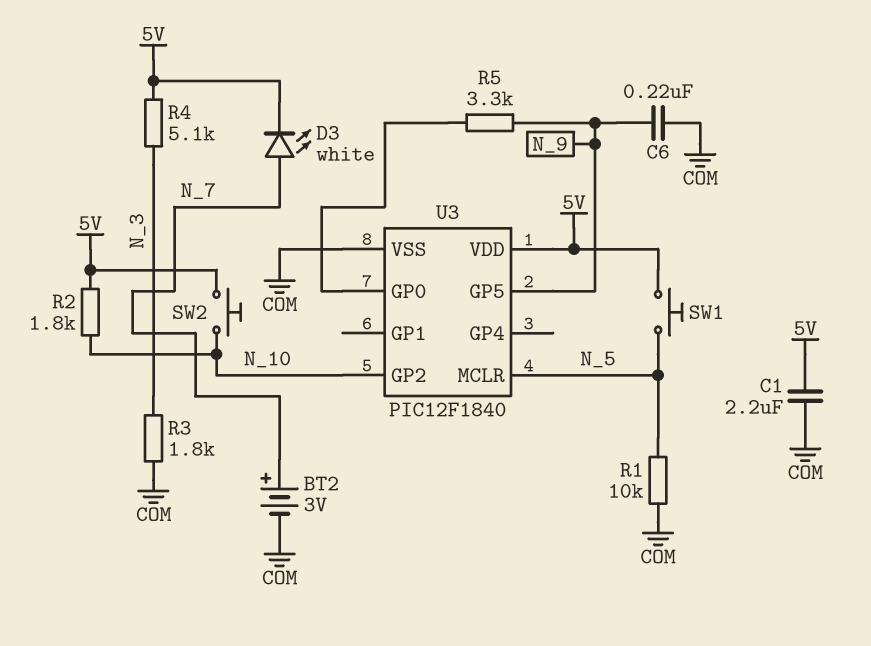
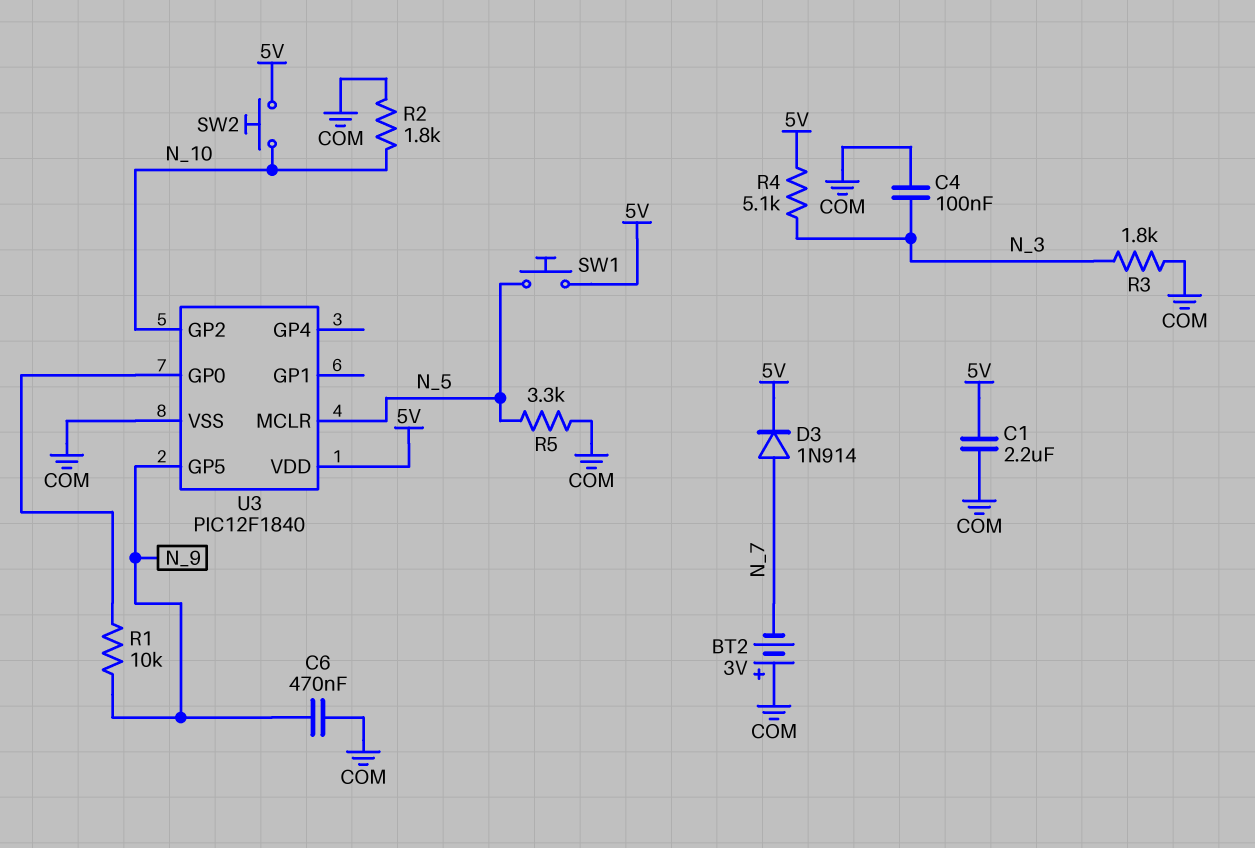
BT2: 3V (plus N_7, minus COM) -> 3V (plus COM, minus N_7)
C4: none -> 100nF (COM, N_3)
C6: 220nF (COM, N_9) -> 470nF (COM, N_9)
D3: LED white (A N_7, K 5V) -> diode 1N914 (A N_7, K 5V)
R1: 10k (COM, N_5) -> 10k (N_9, U3/GP0)
R2: 1.8k (5V, N_10) -> 1.8k (COM, N_10)
R5: 3.3k (N_9, U3/GP0) -> 3.3k (COM, N_5)

